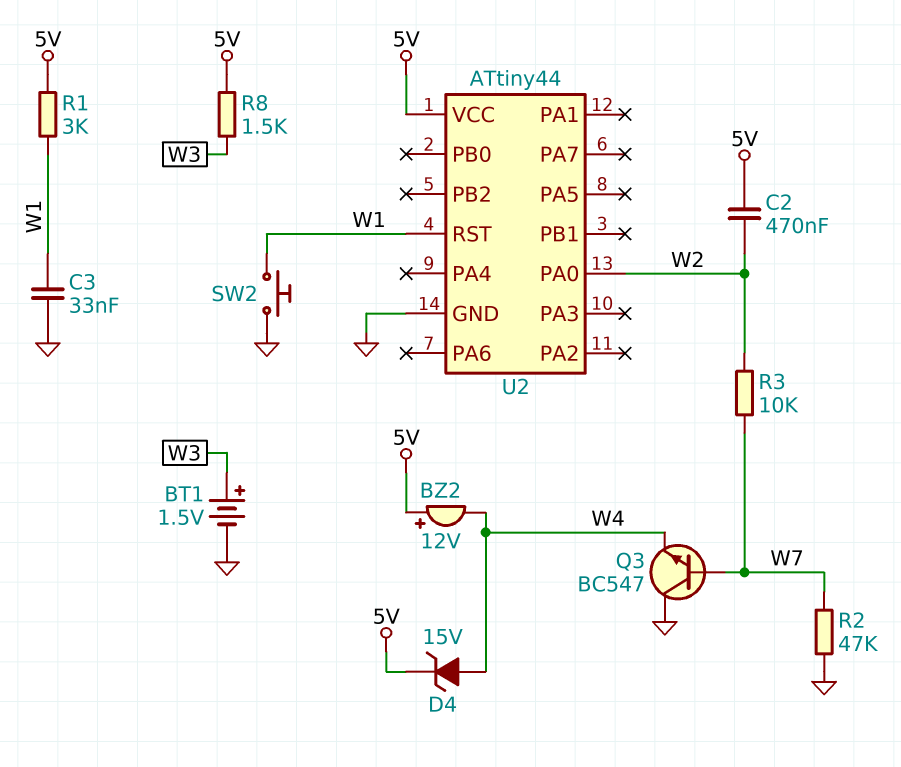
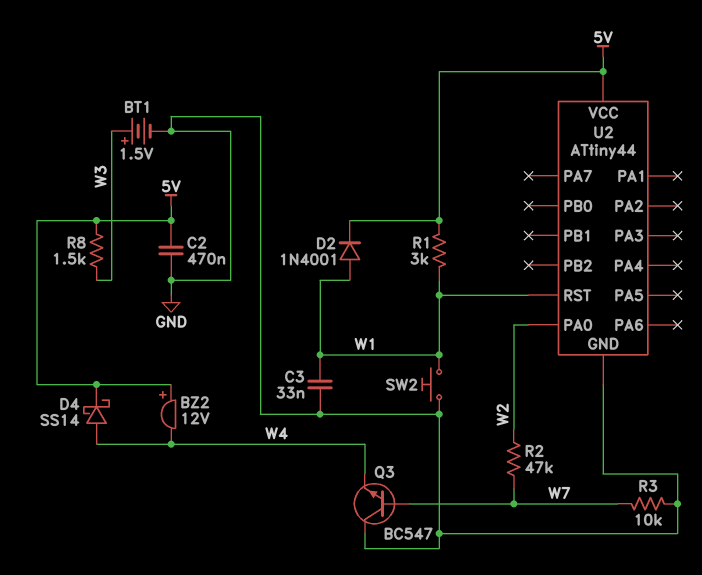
C2: 470nF (5V, W2) -> 470nF (5V, GND)
D2: none -> diode 1N4001 (A W1, K 5V)
D4: zener 15V (A W4, K 5V) -> schottky SS14 (A W4, K 5V)
R2: 47k (GND, W7) -> 47k (W2, W7)
R3: 10k (W2, W7) -> 10k (GND, W7)

